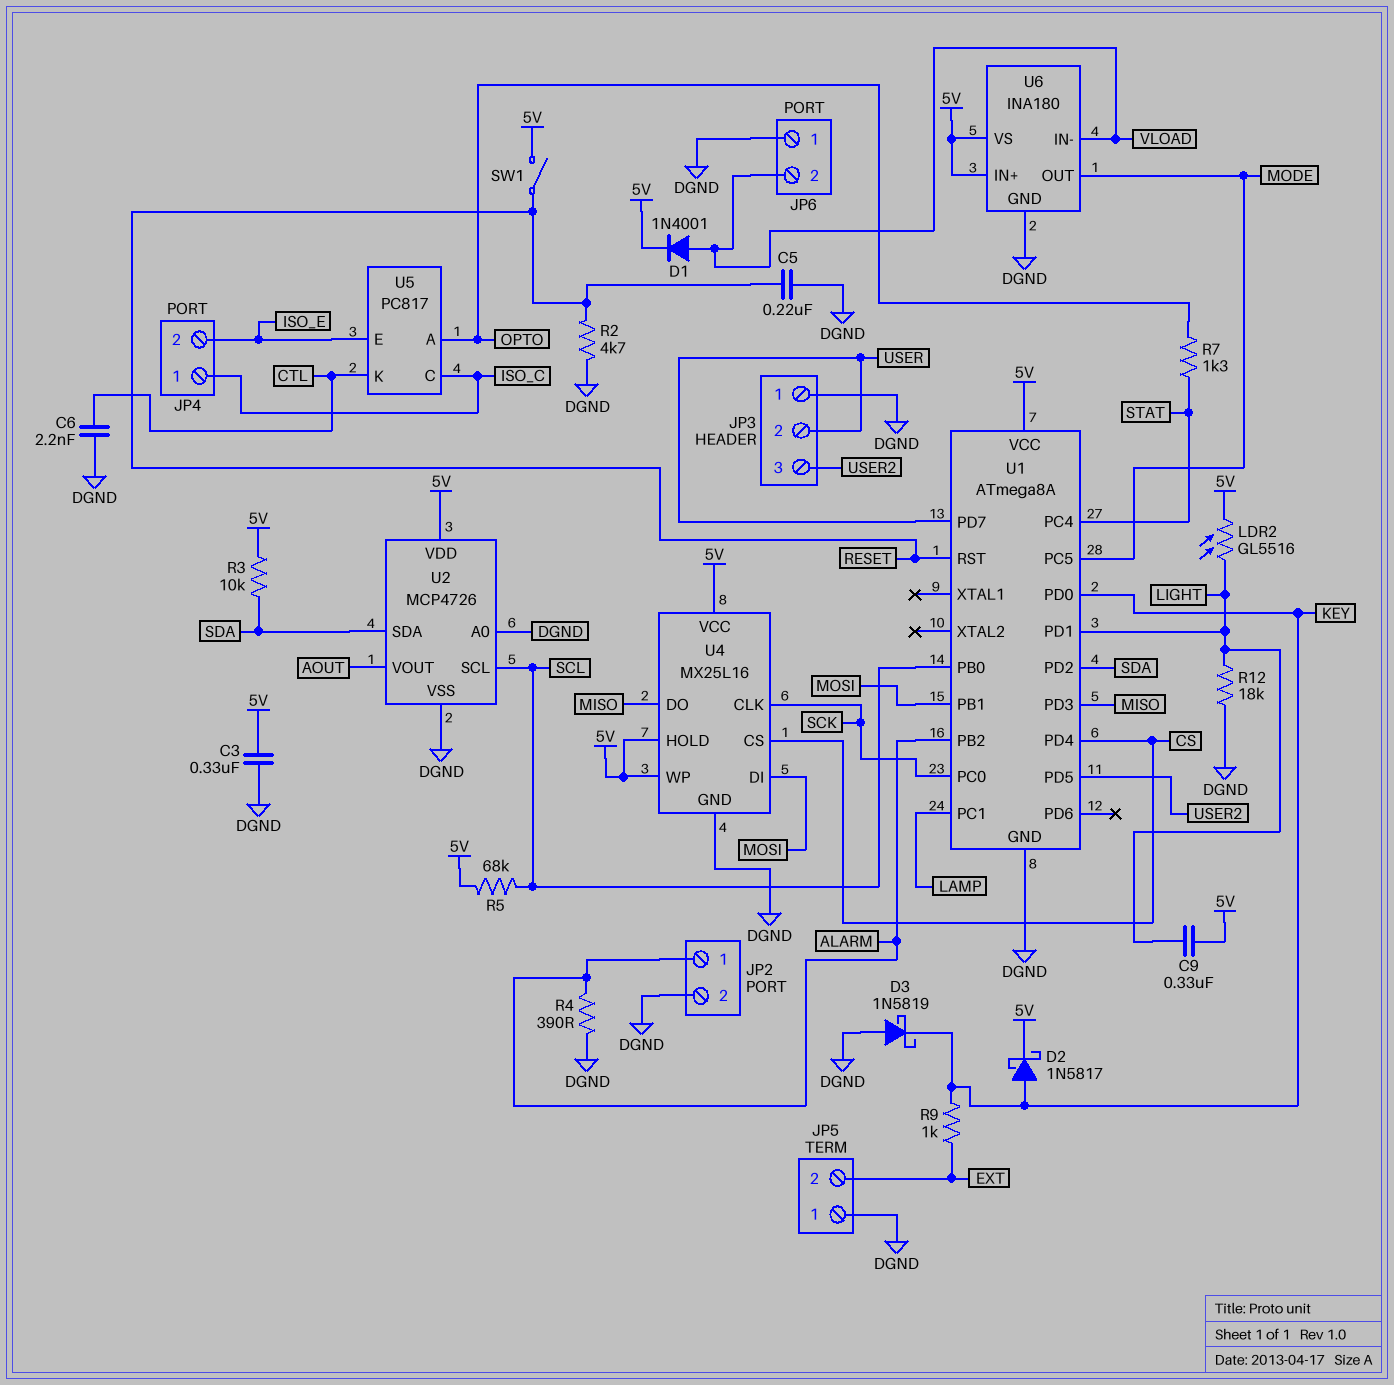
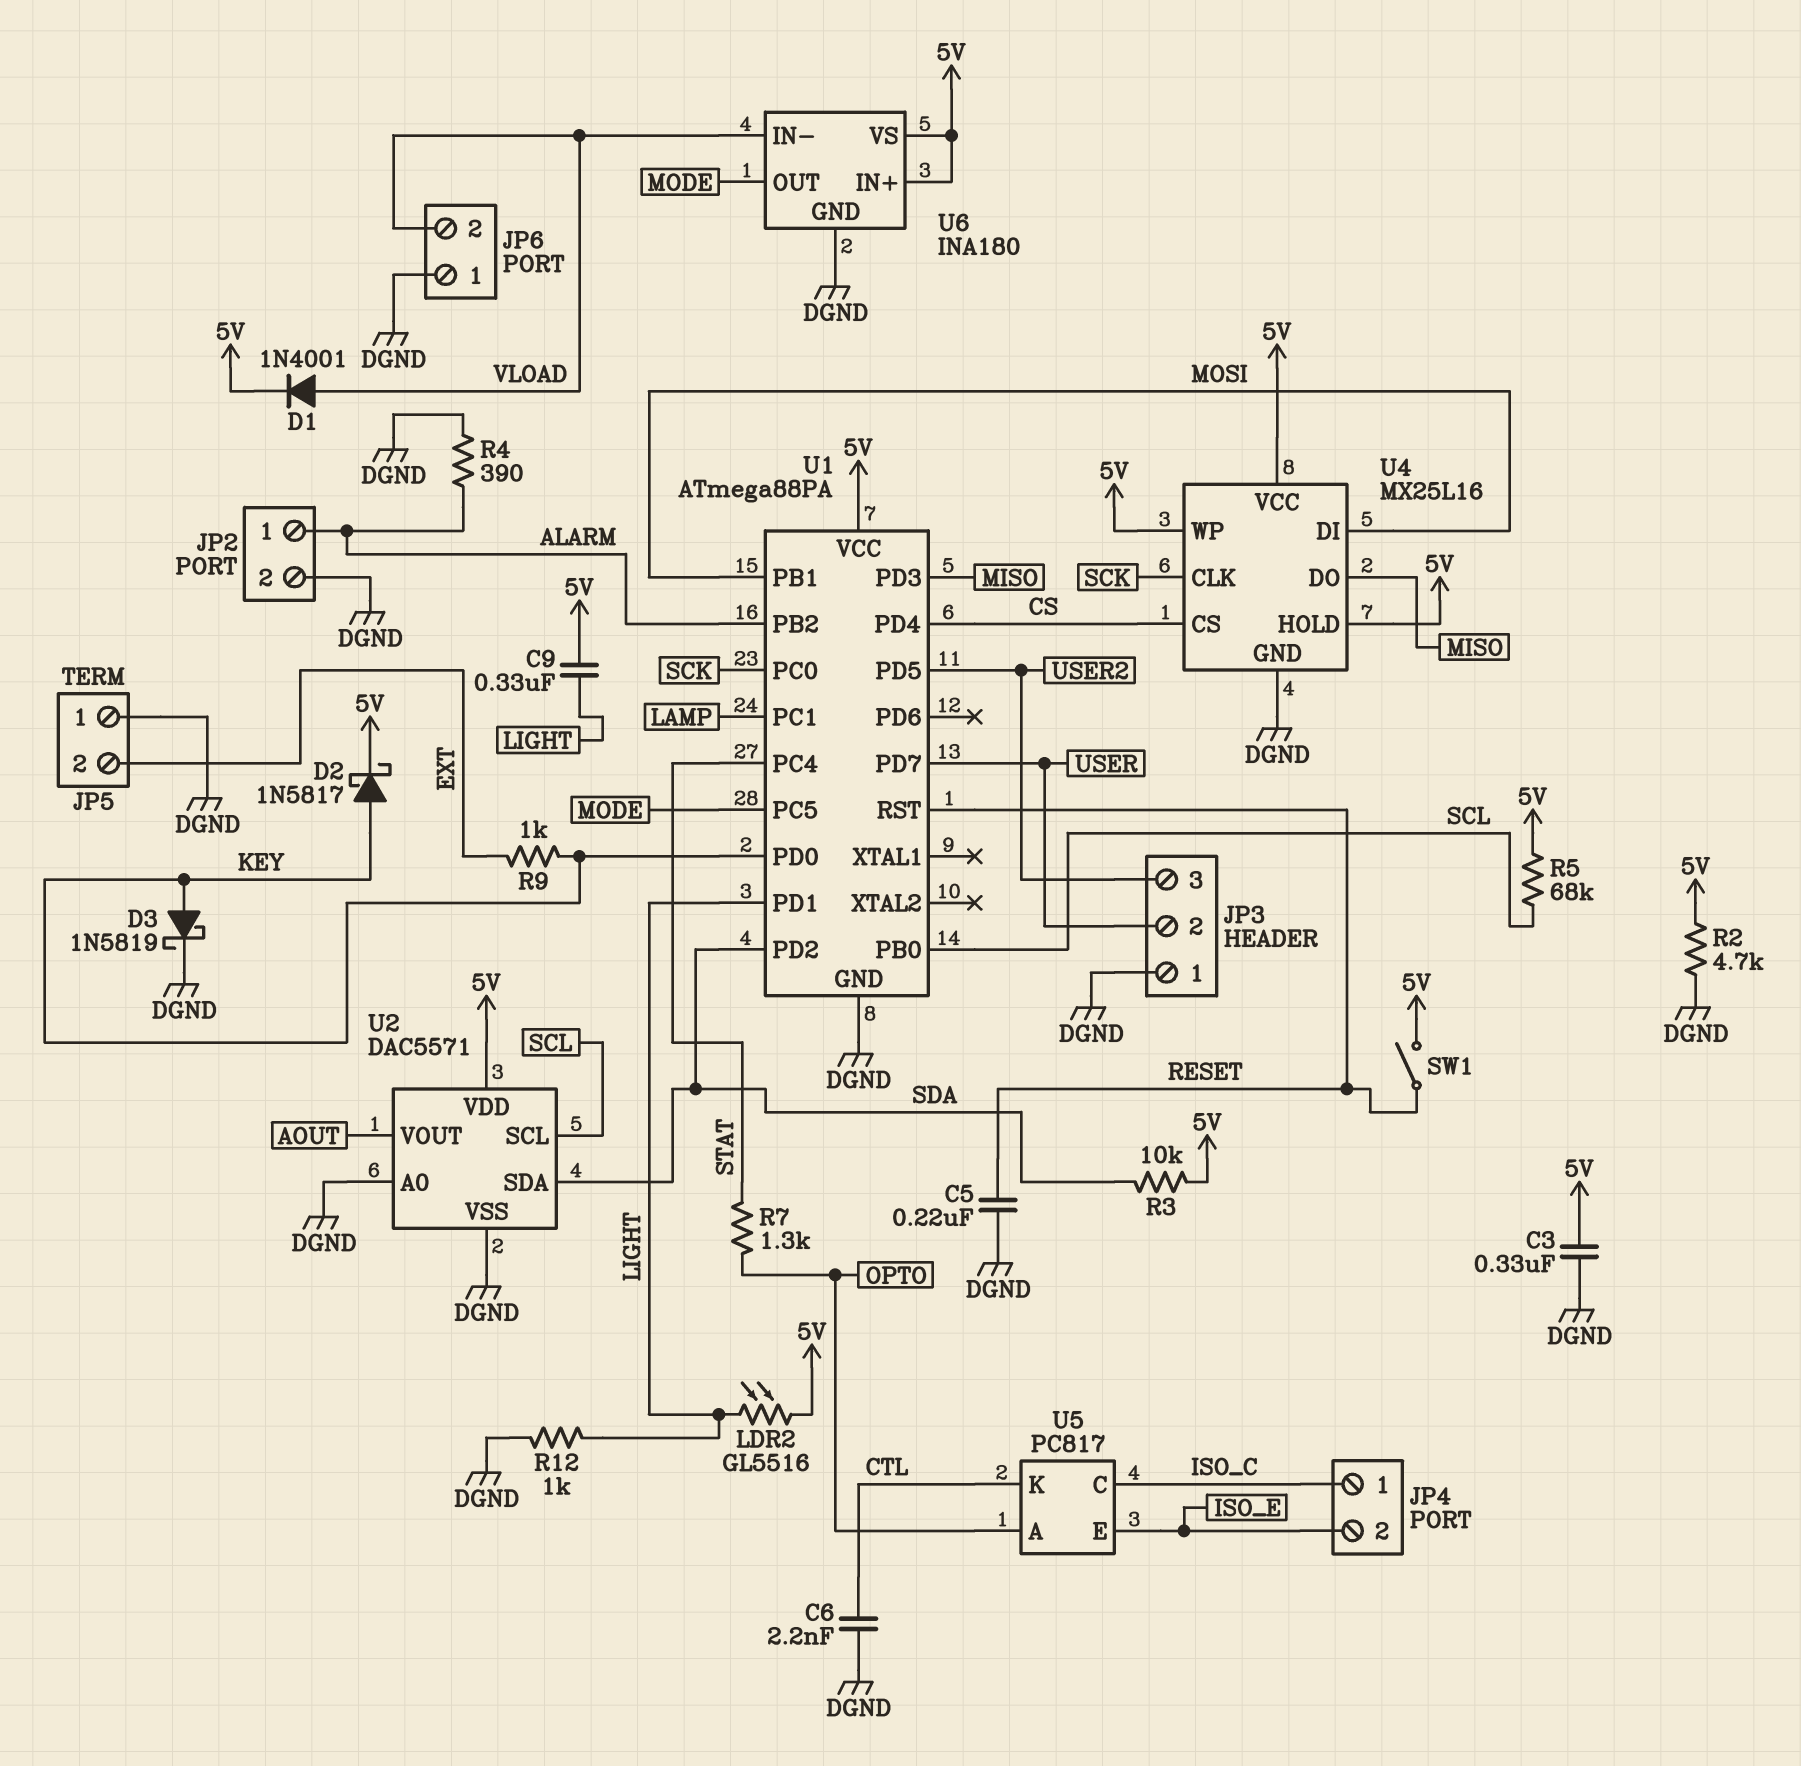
D3: schottky 1N5819 (A DGND, K KEY) -> schottky 1N5819 (A KEY, K DGND)
R2: 4.7k (DGND, RESET) -> 4.7k (5V, DGND)
R12: 18k (DGND, LIGHT) -> 1k (DGND, LIGHT)
U1: ATmega8A -> ATmega88PA
U2: MCP4726 -> DAC5571

